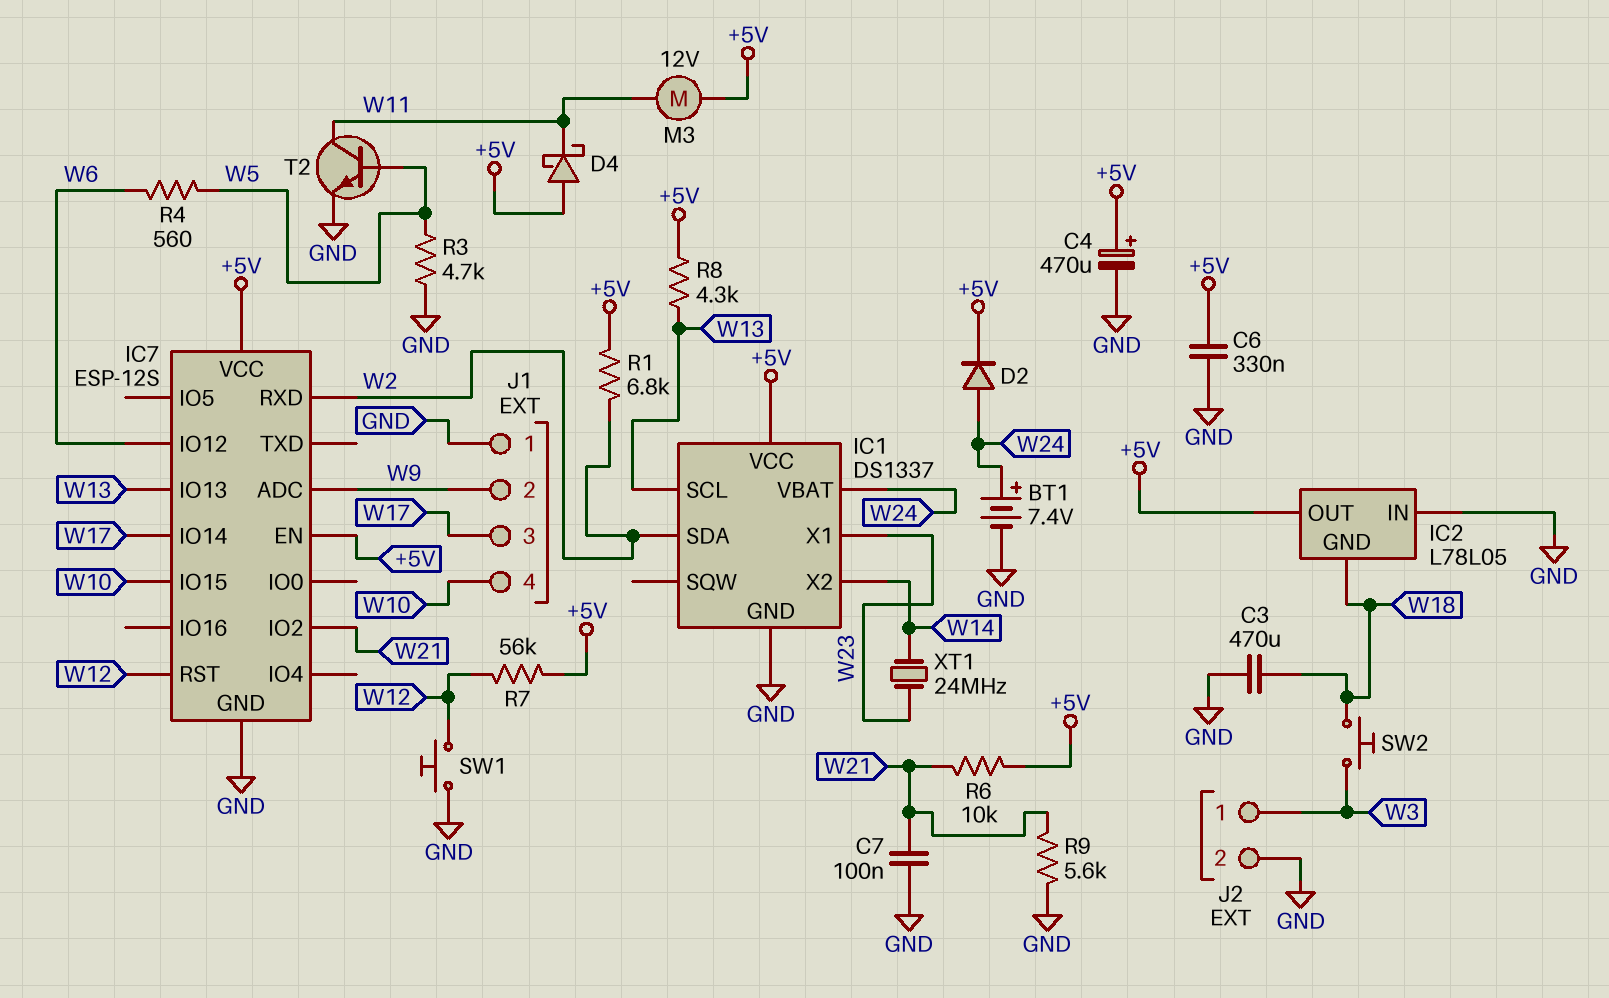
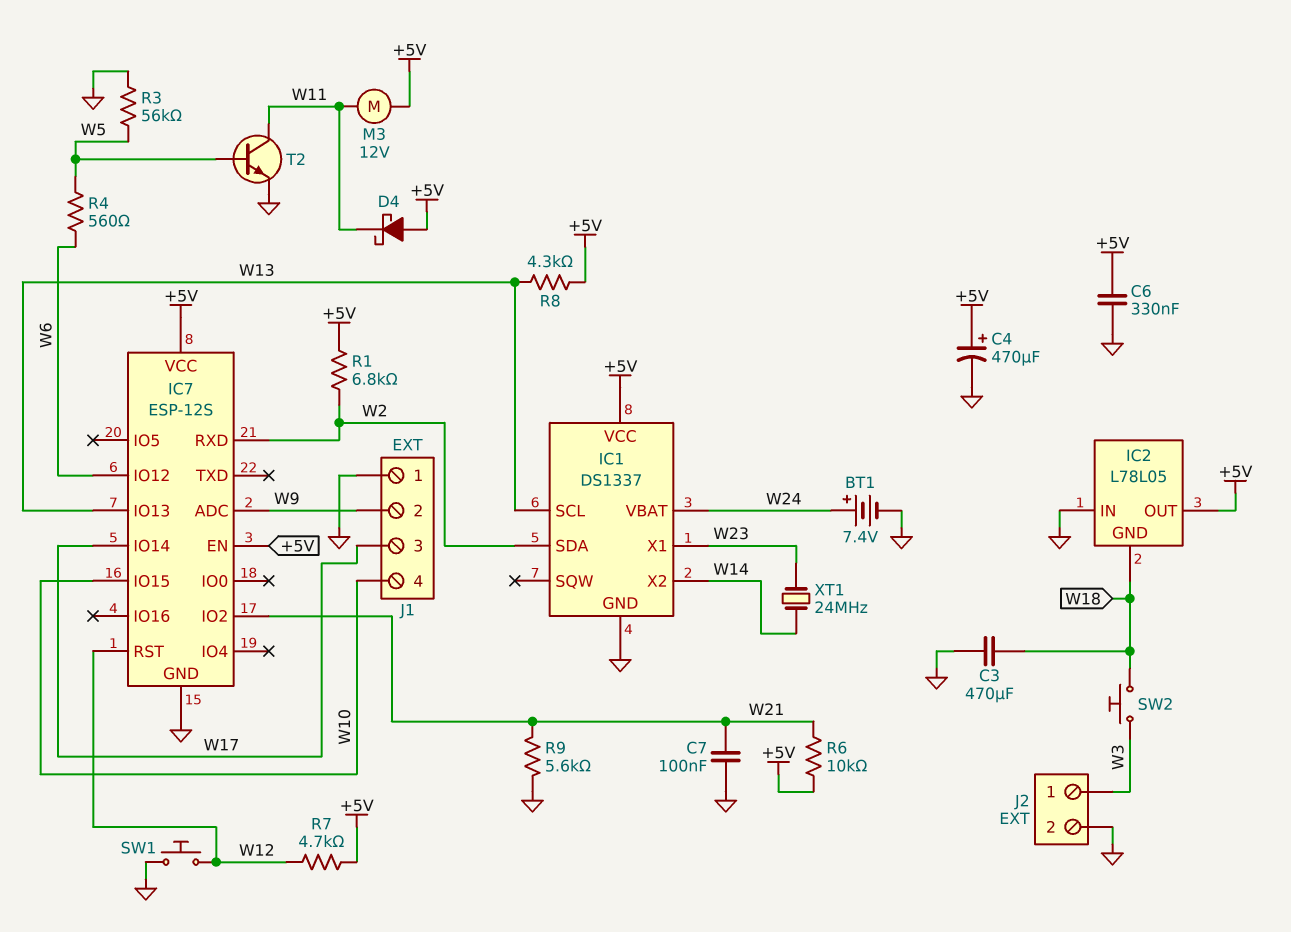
D2: diode (A W24, K +5V) -> none
R3: 4.7k (GND, W5) -> 56k (GND, W5)
R7: 56k (+5V, W12) -> 4.7k (+5V, W12)

